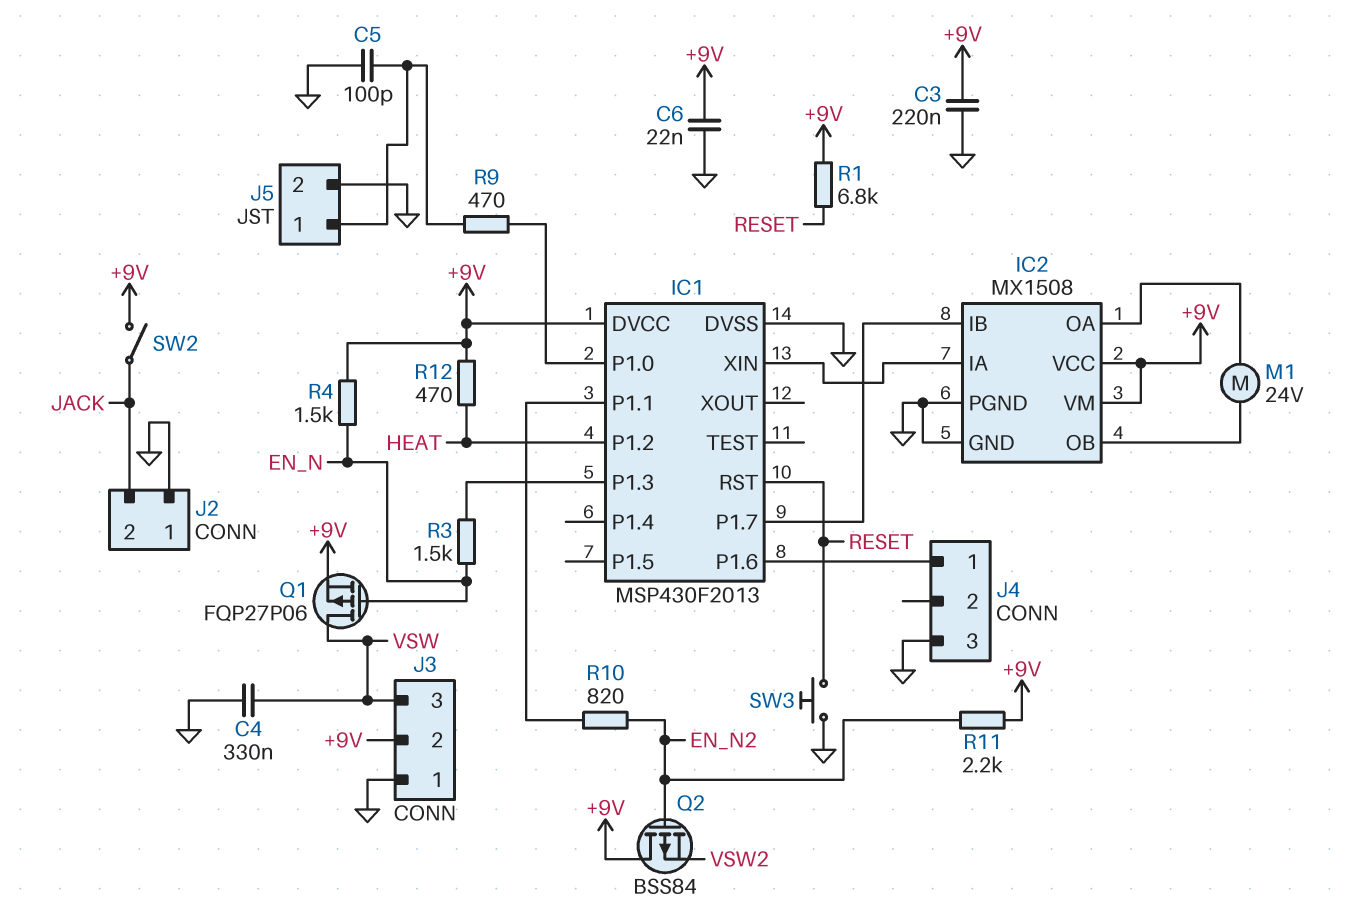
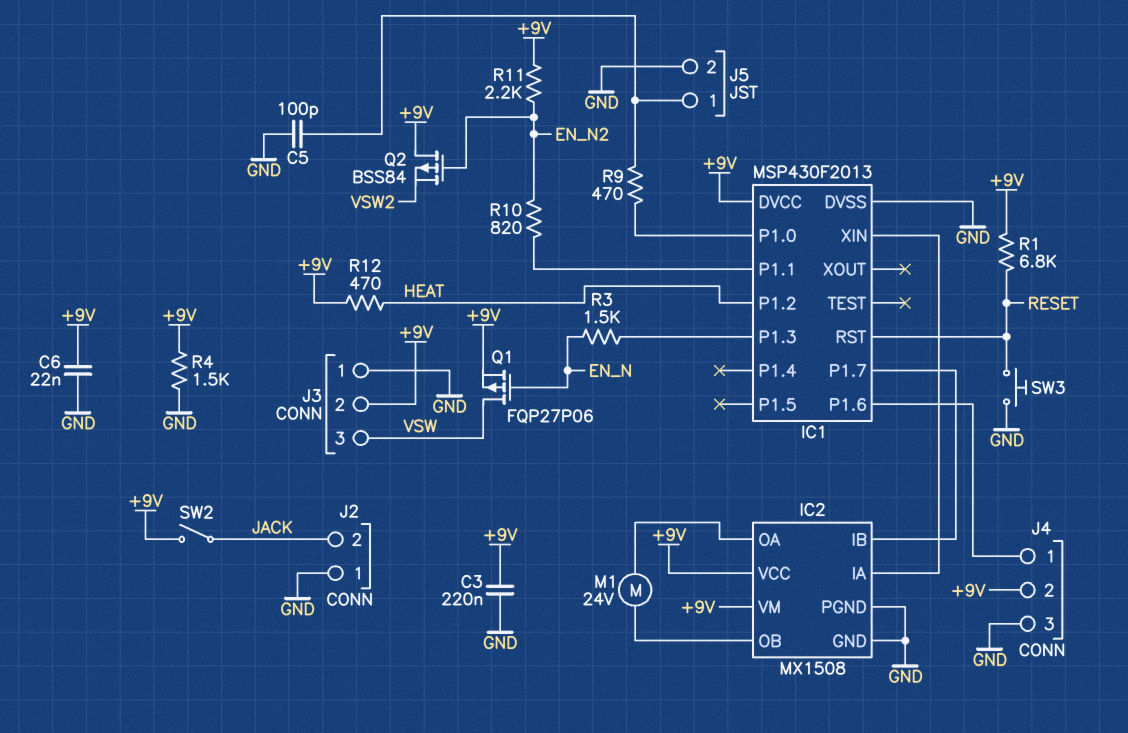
C4: 330nF (GND, VSW) -> none
J4 pin 2: none -> +9V
R4: 1.5k (+9V, EN_N) -> 1.5k (+9V, GND)

